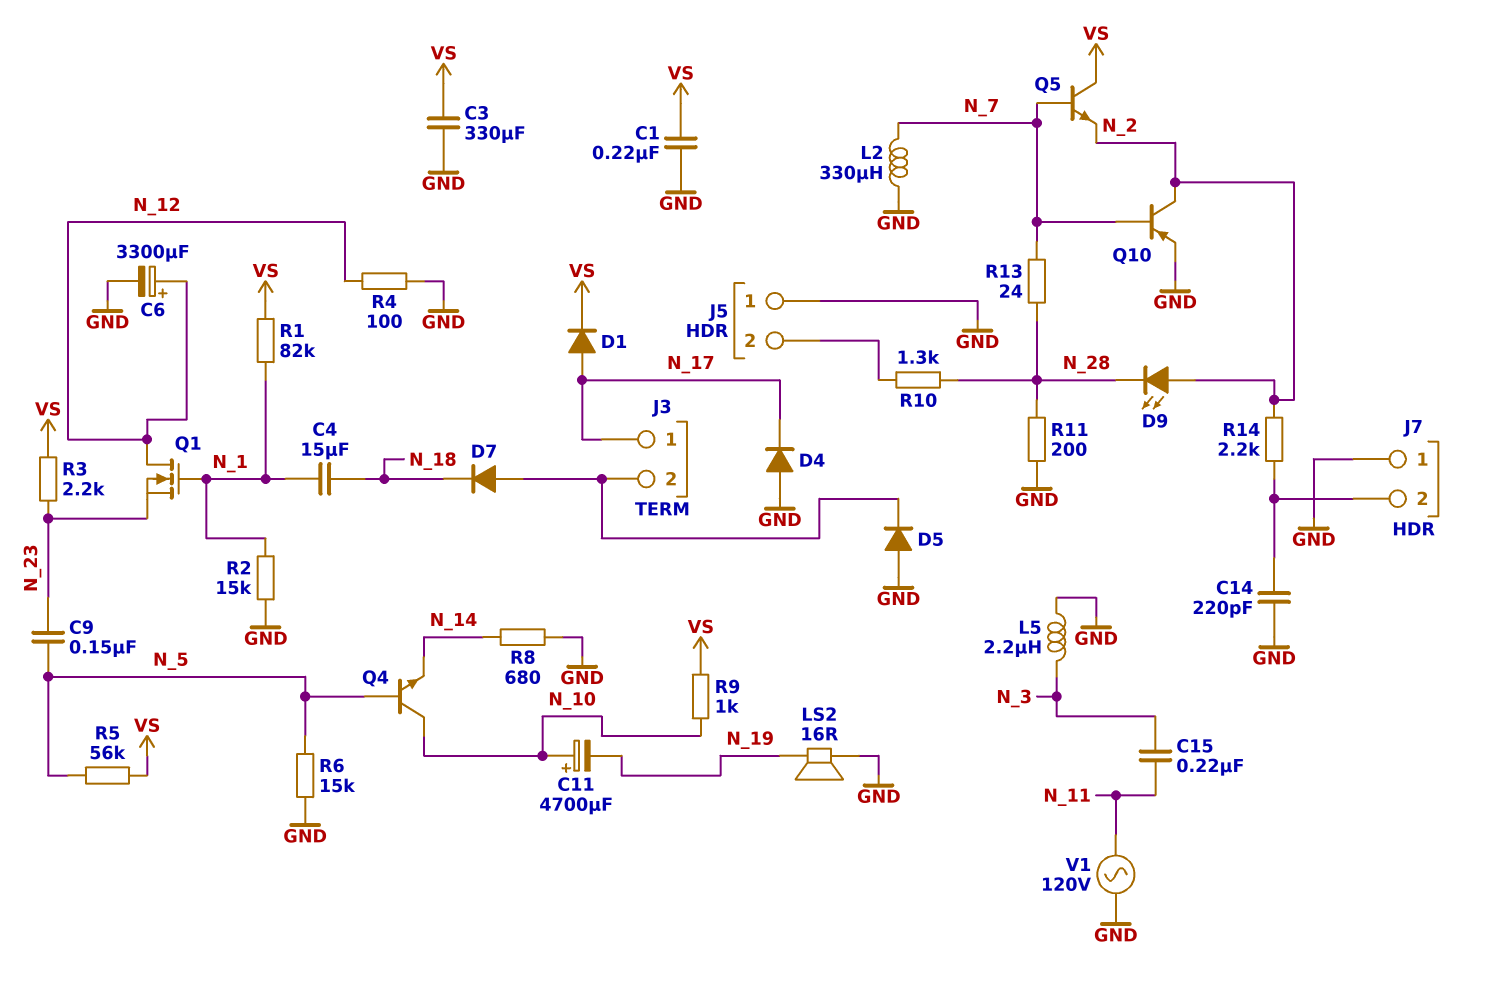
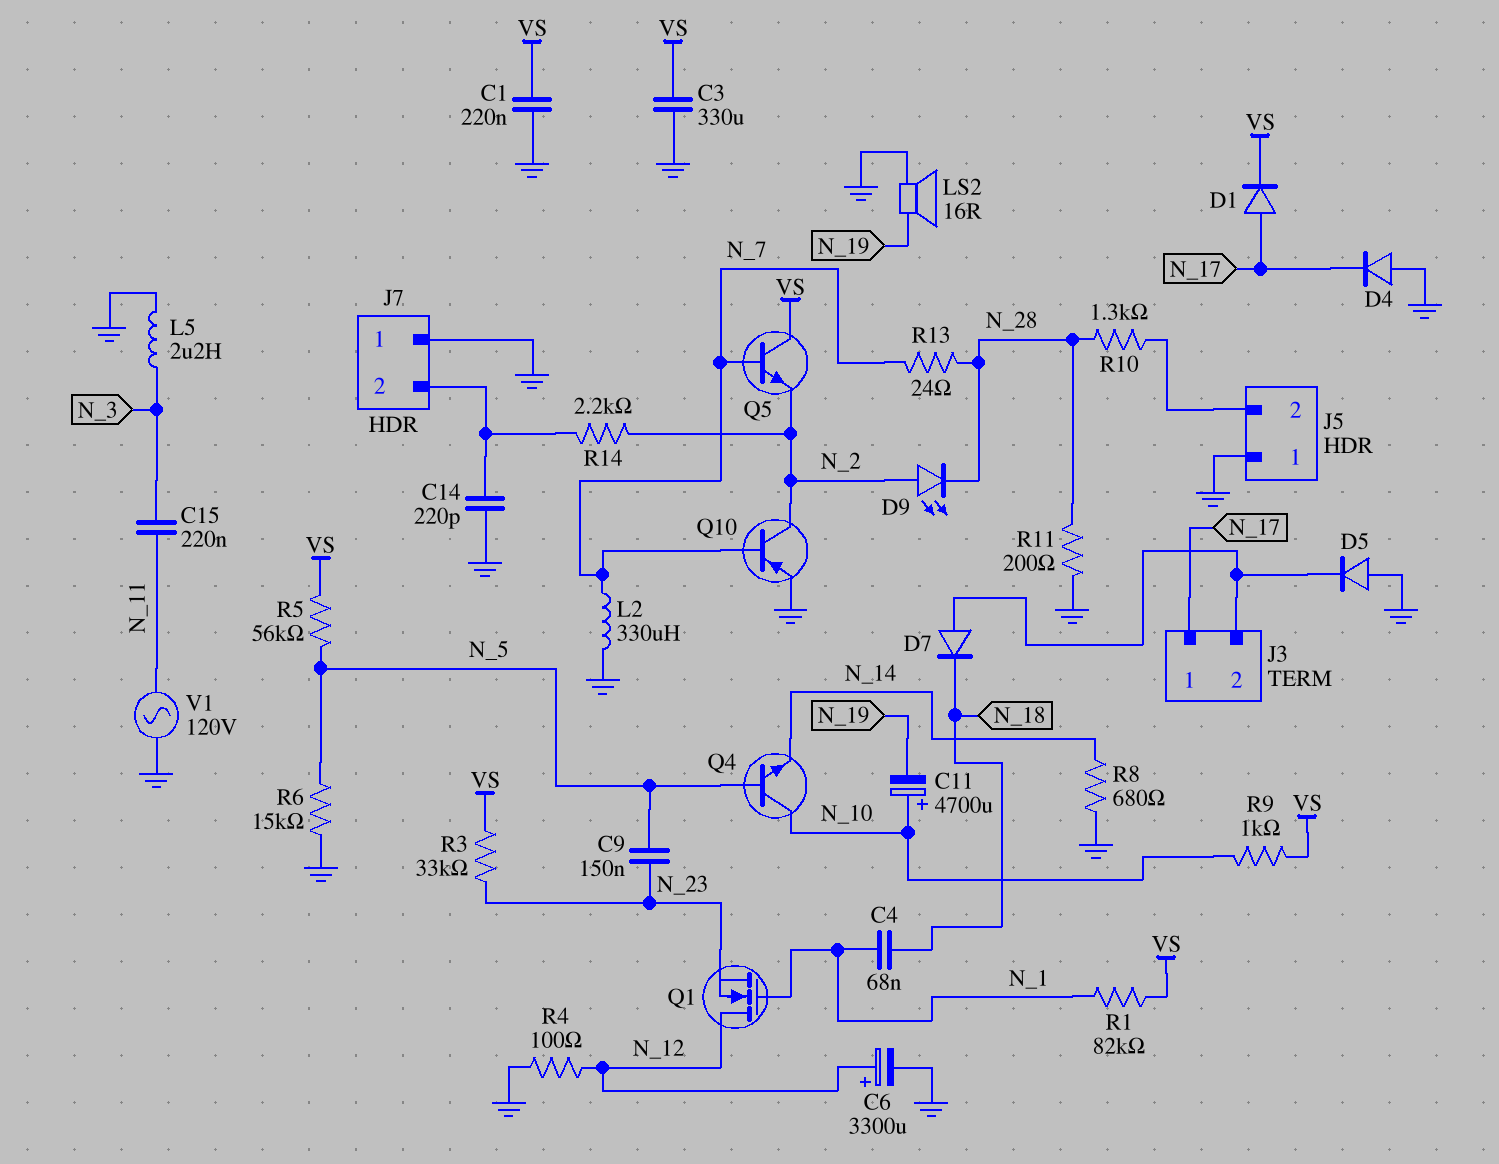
C4: 15uF (N_1, N_18) -> 68nF (N_1, N_18)
R2: 15k (GND, N_1) -> none
R3: 2.2k (N_23, VS) -> 33k (N_23, VS)

